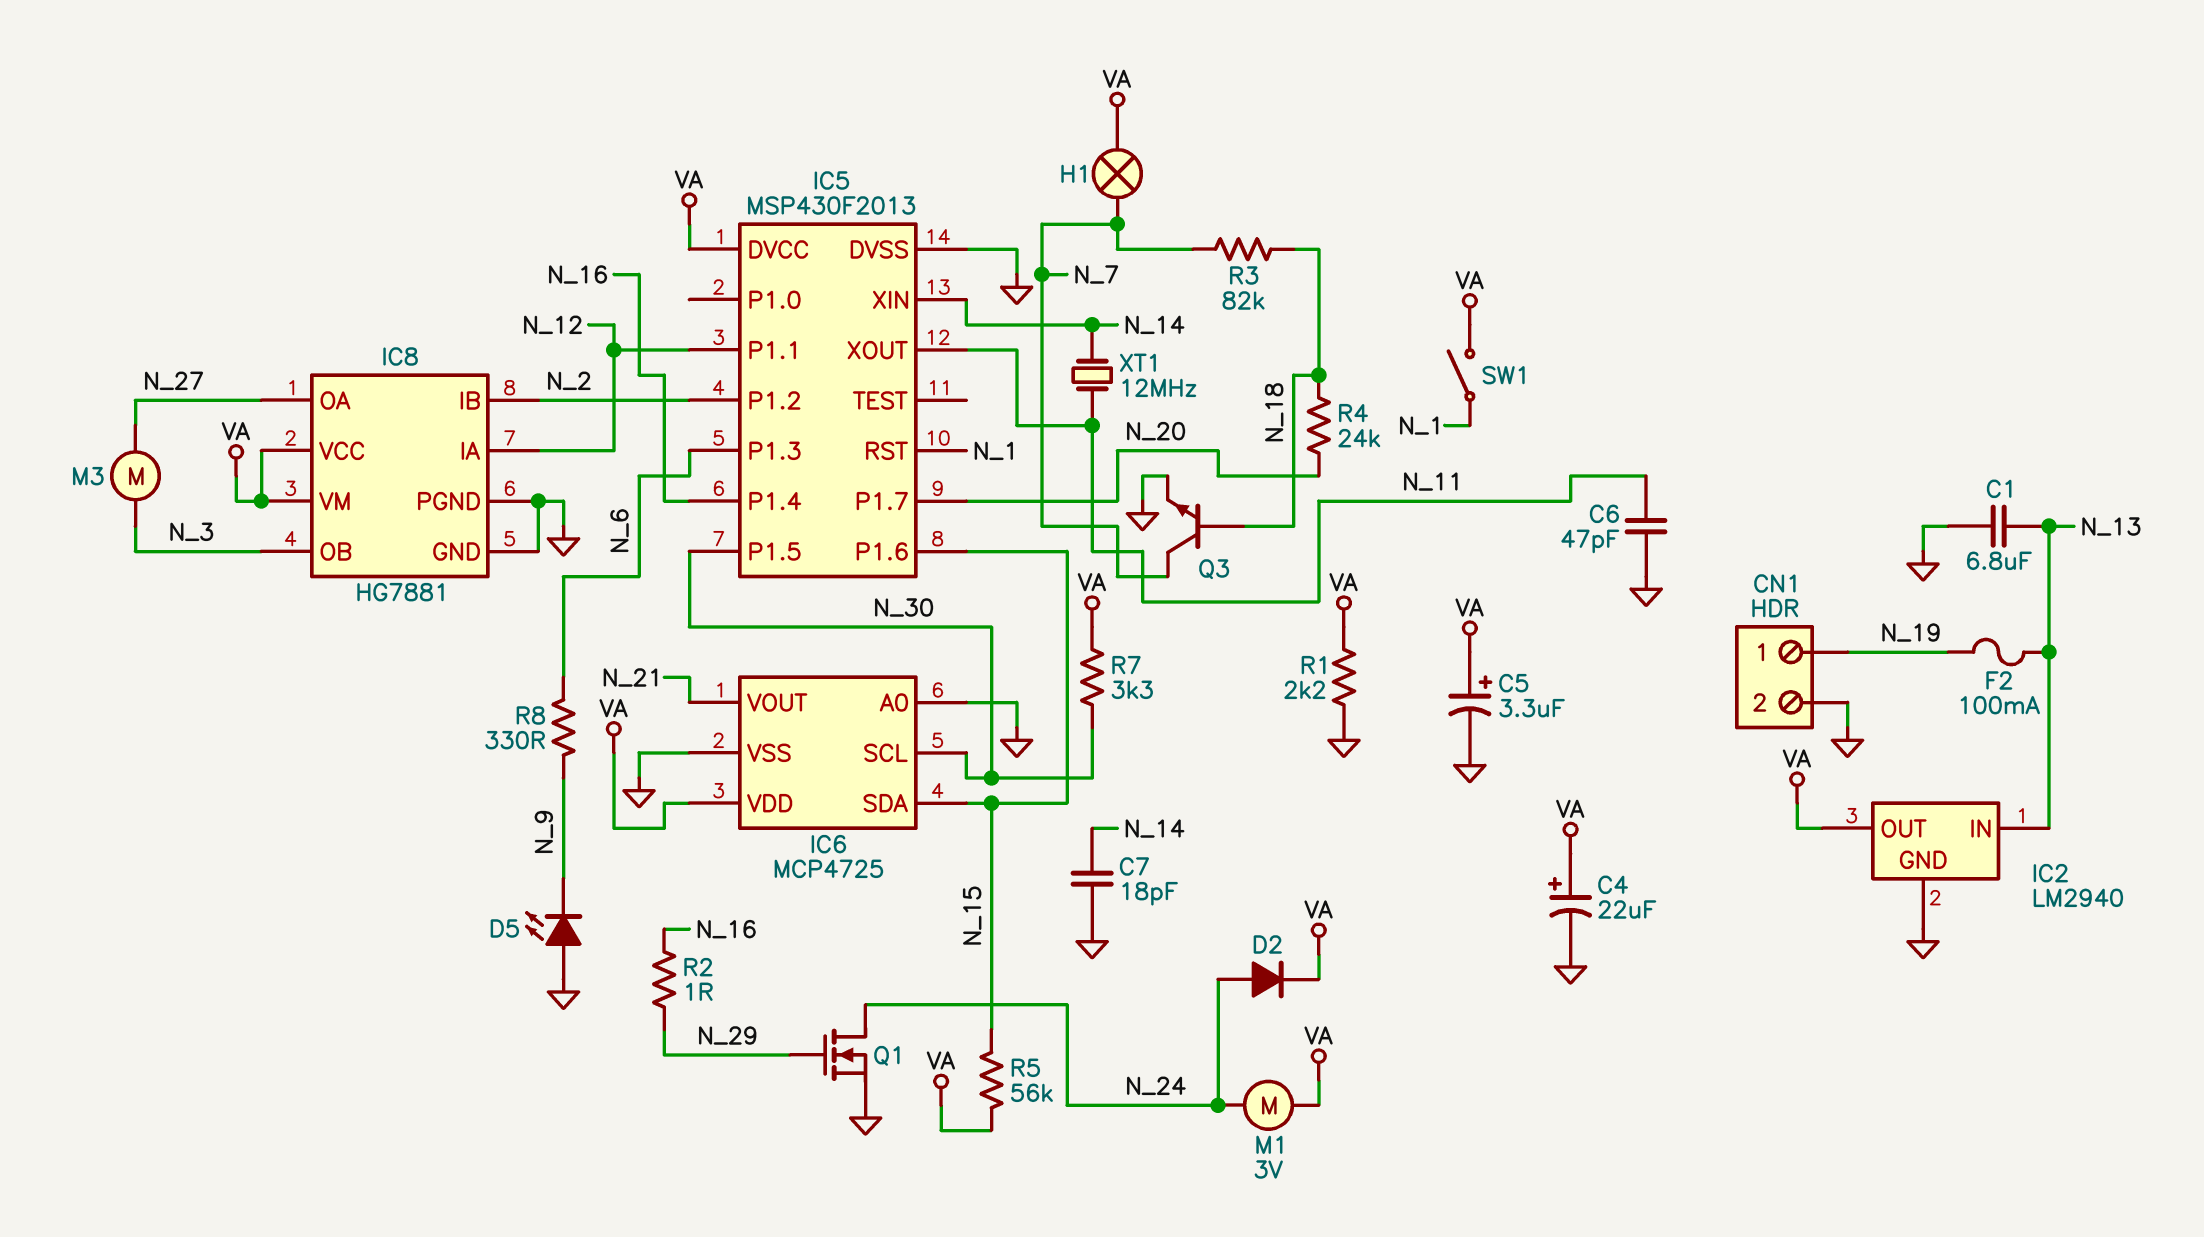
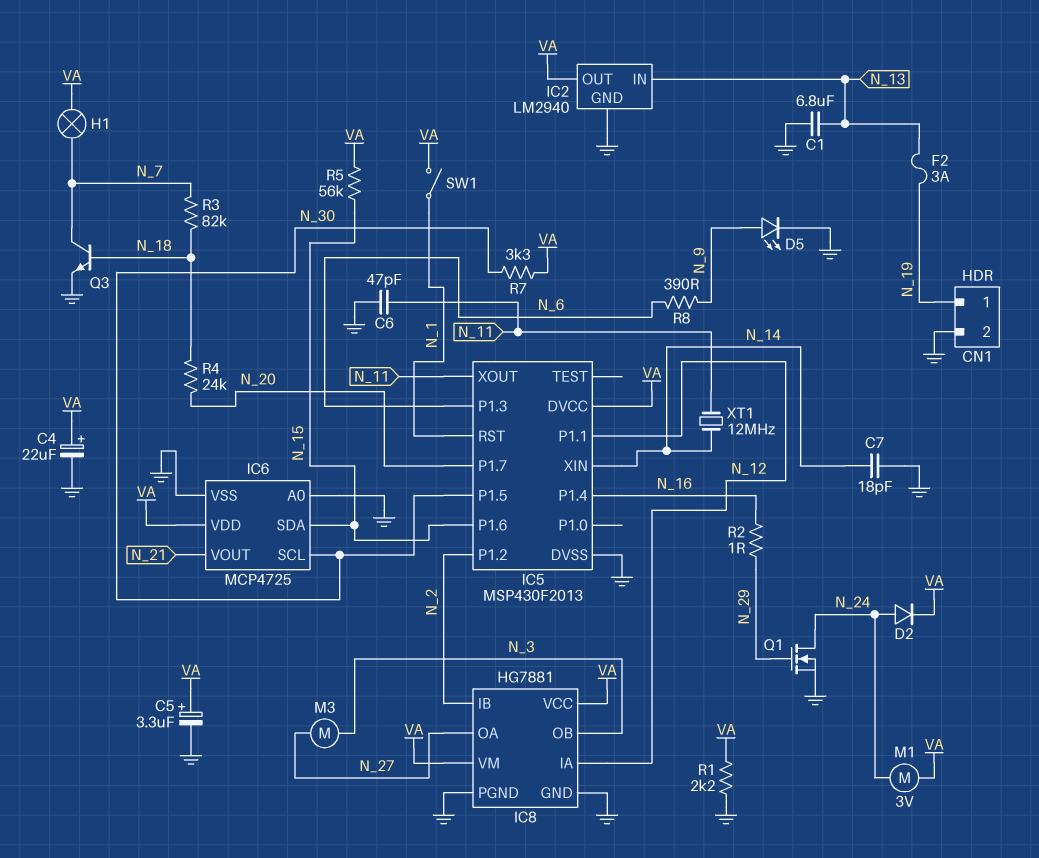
D5: LED (A GND, K N_9) -> LED (A N_9, K GND)
F2: 100mA (N_13, N_19) -> 3A (N_13, N_19)
R8: 330 (N_6, N_9) -> 390 (N_6, N_9)

